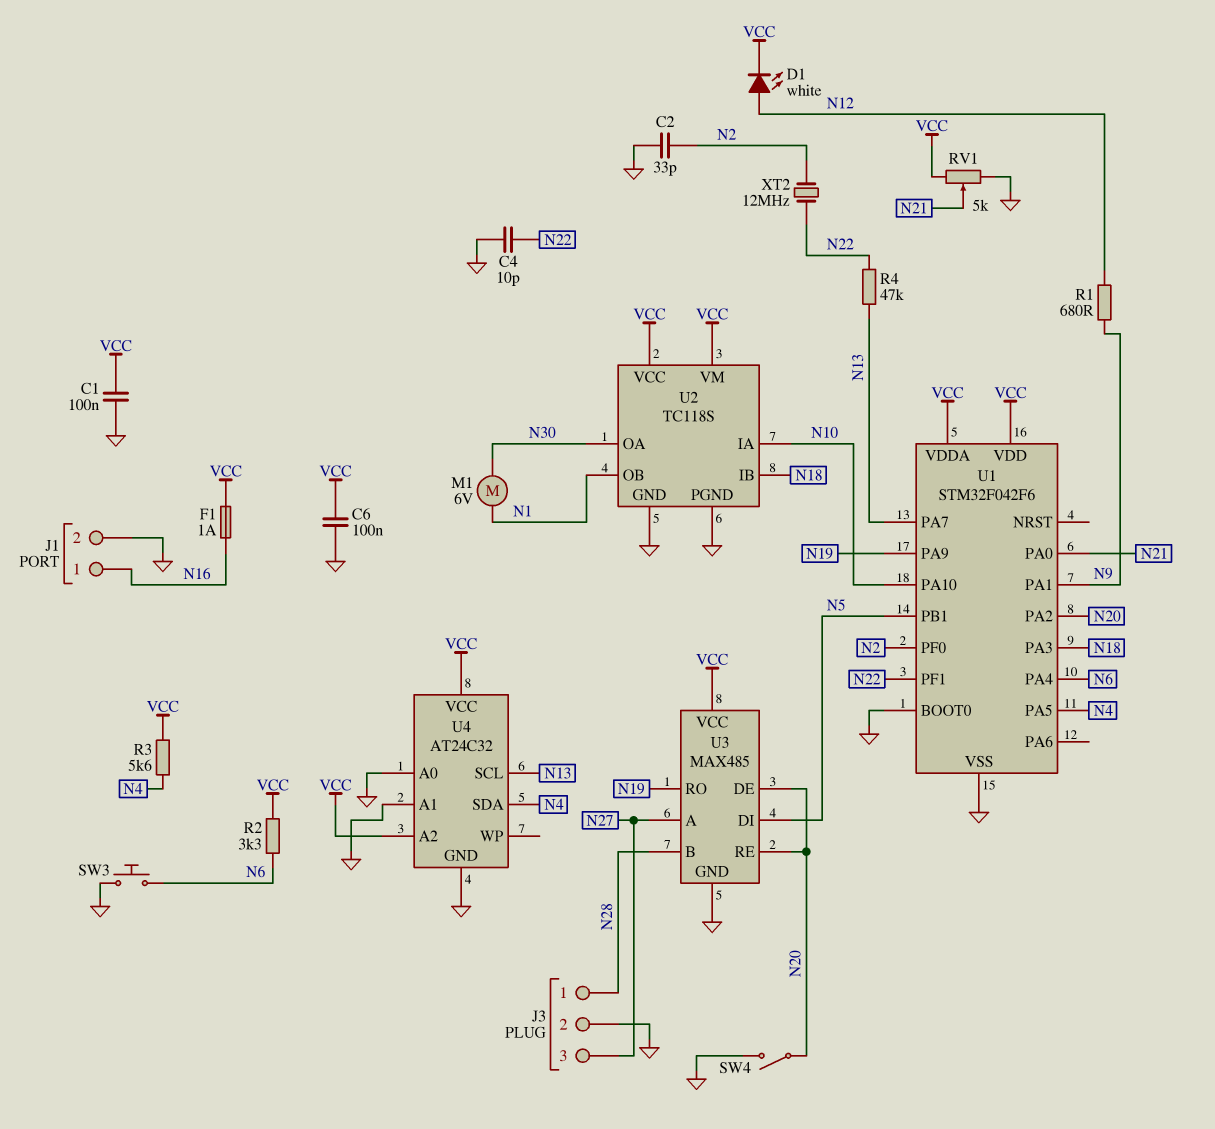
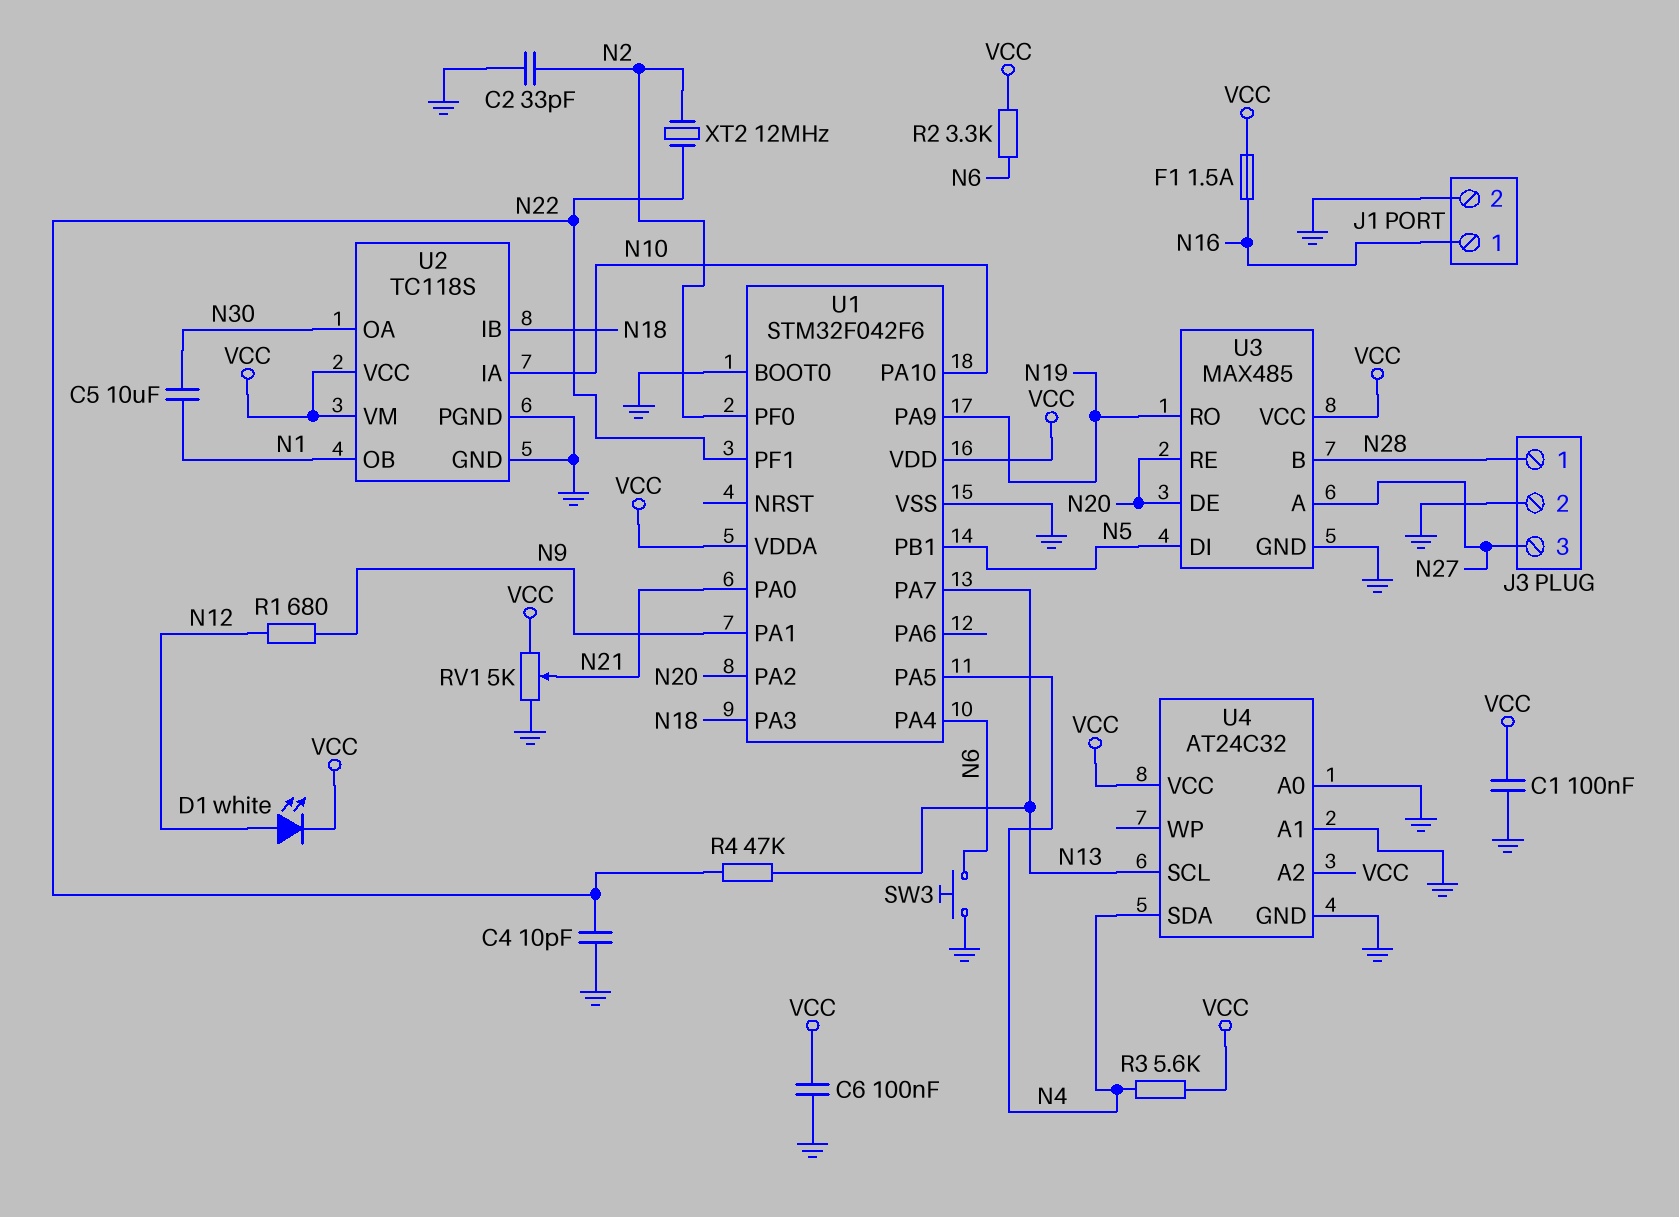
C5: none -> 10uF (N1, N30)
F1: 1A (N16, VCC) -> 1.5A (N16, VCC)
M1: motor 6V (N1, N30) -> none
SW4: switch (GND, N20) -> none

